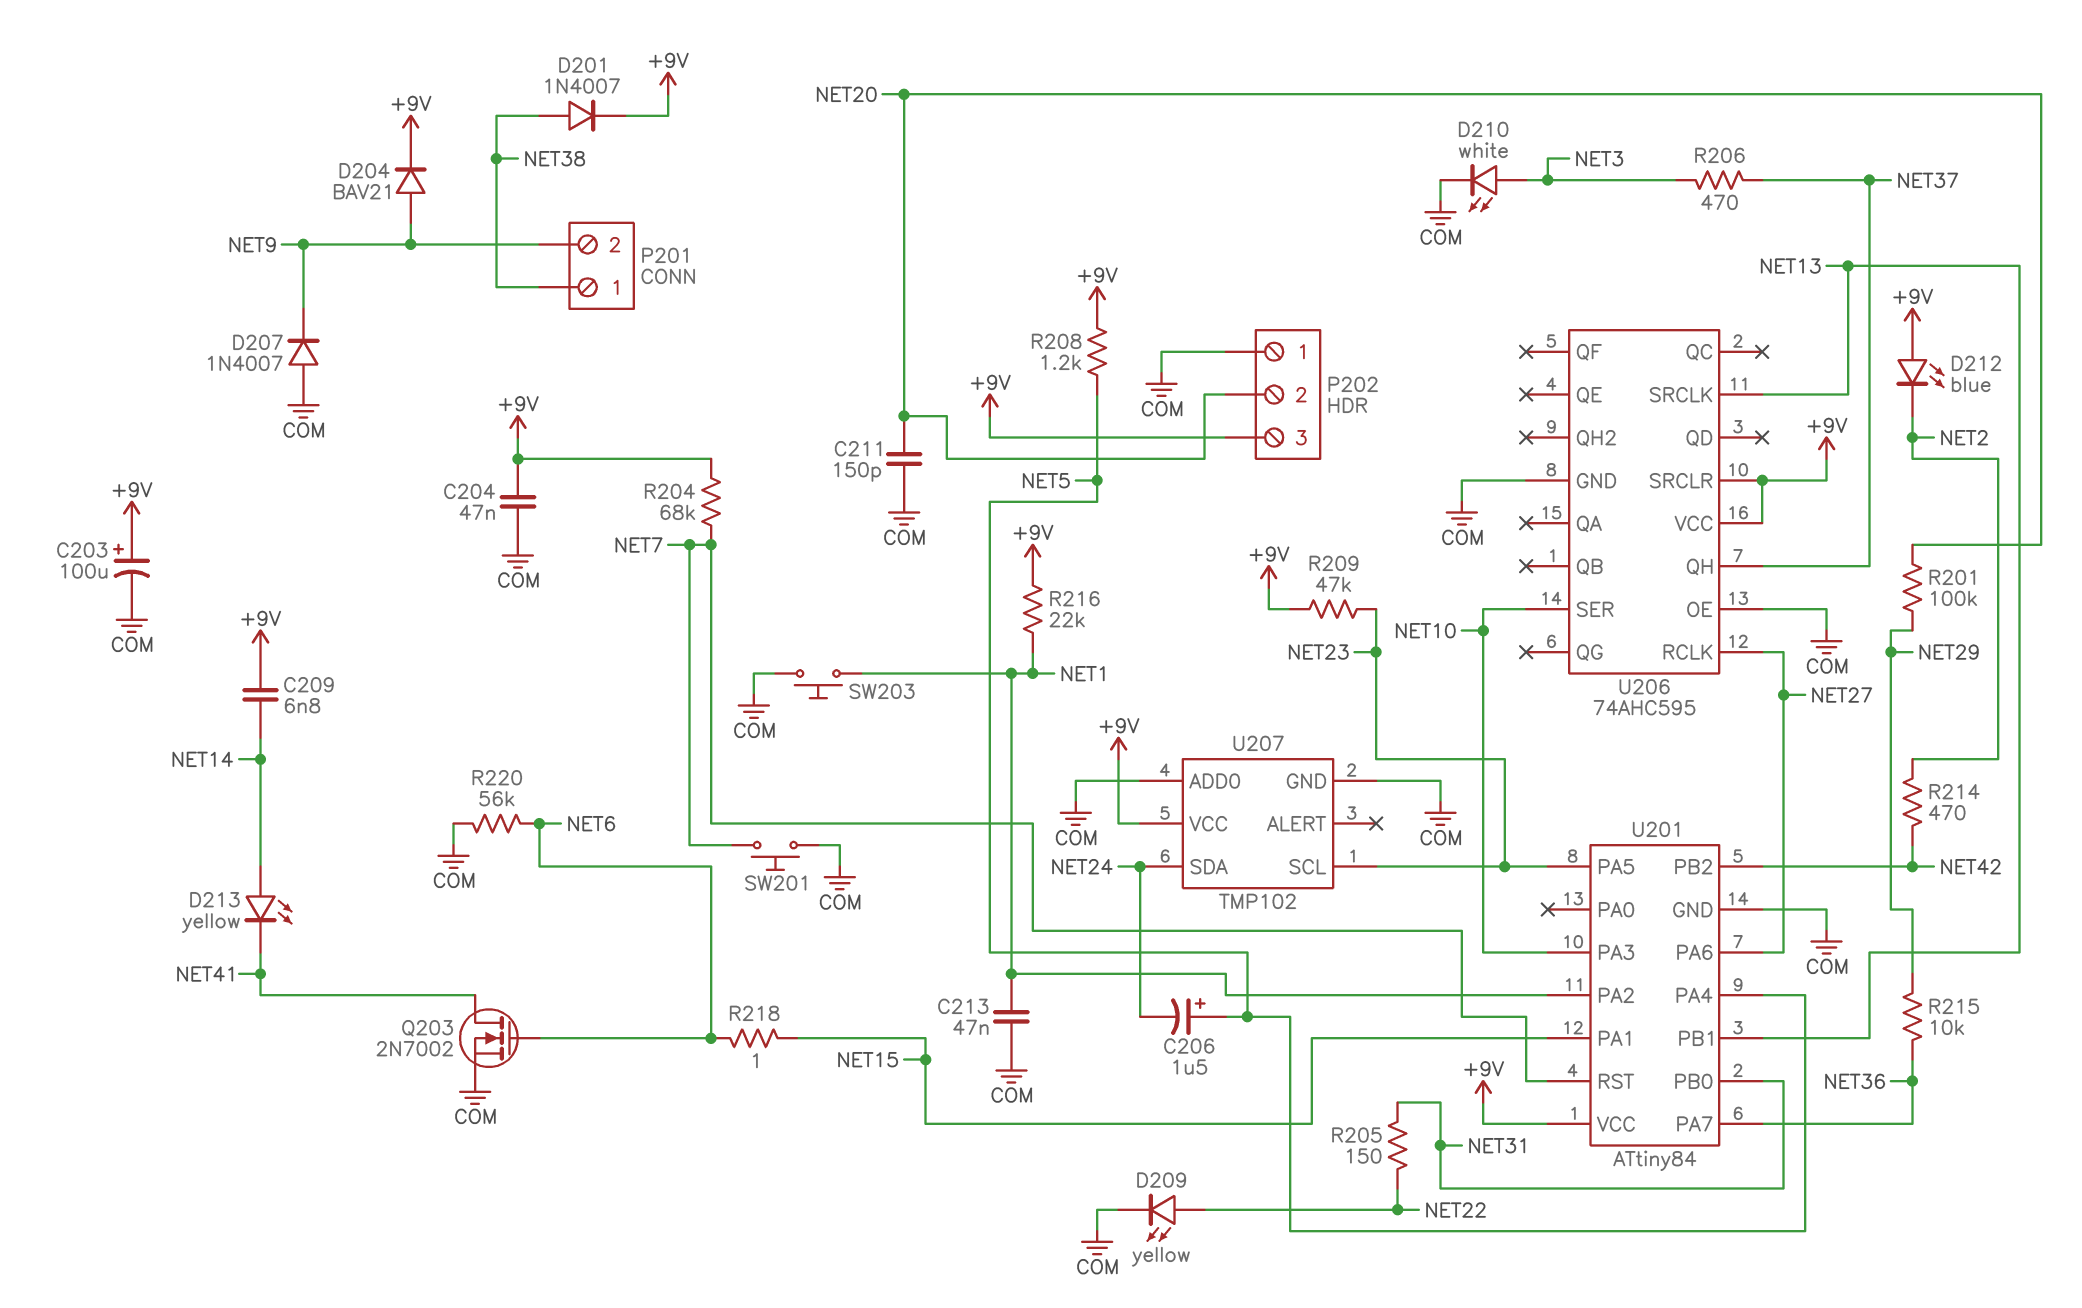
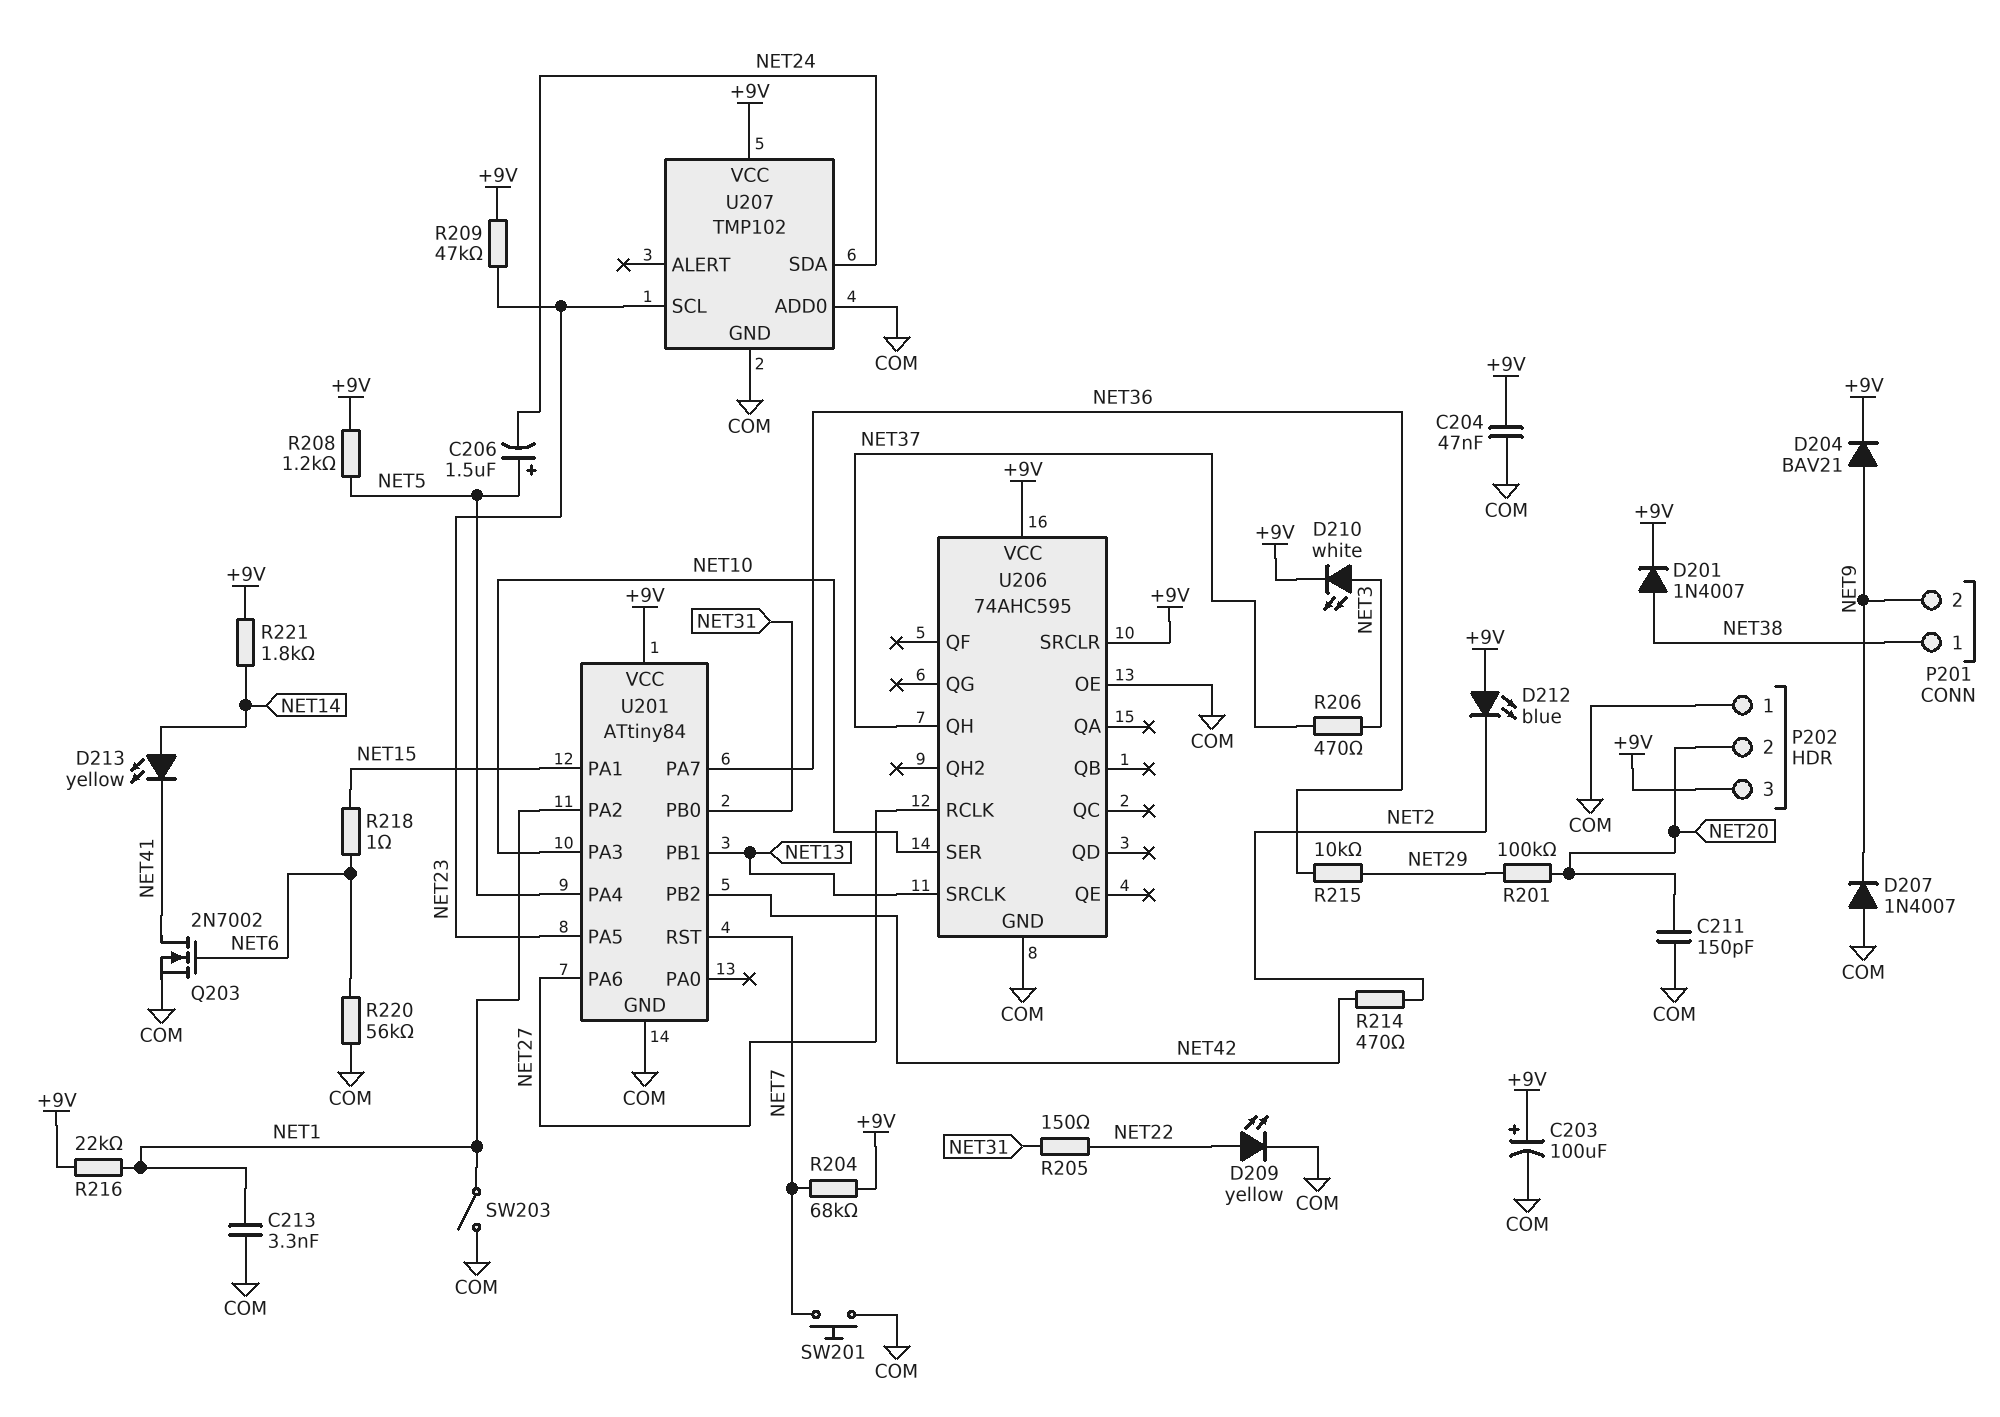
C209: 6.8nF (+9V, NET14) -> none
C213: 47nF (COM, NET1) -> 3.3nF (COM, NET1)
D210: LED white (A NET3, K COM) -> LED white (A NET3, K +9V)
R221: none -> 1.8k (+9V, NET14)
SW203: button (COM, NET1) -> switch (COM, NET1)

